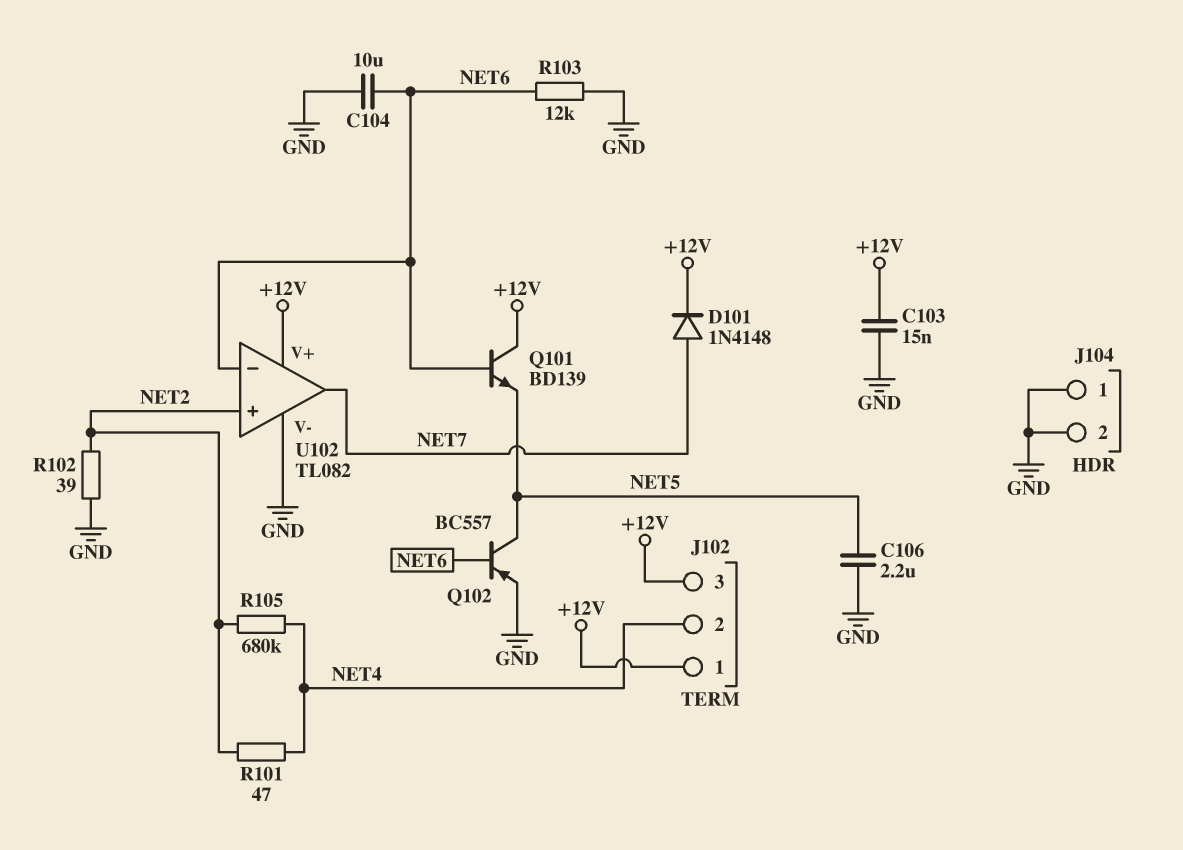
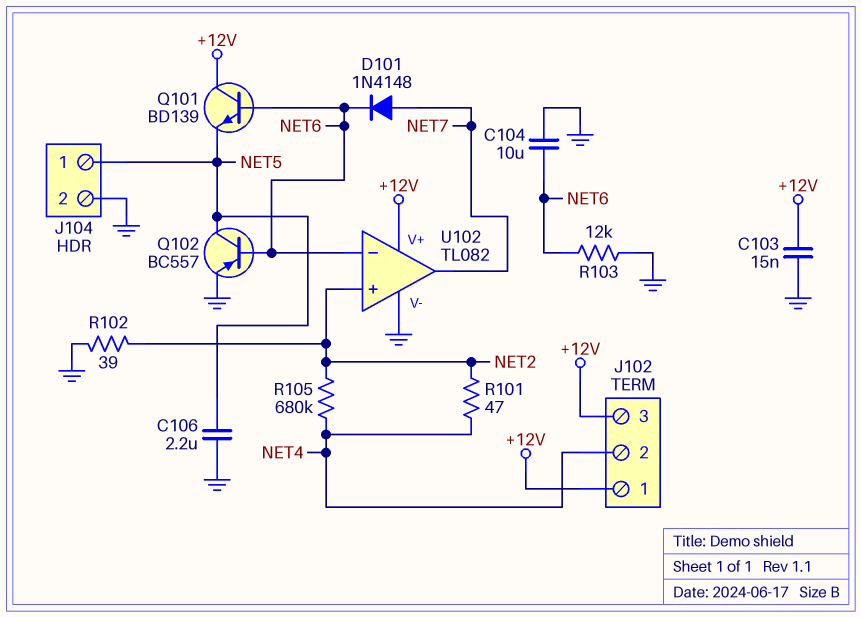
D101: diode 1N4148 (A NET7, K +12V) -> diode 1N4148 (A NET7, K NET6)
J104 pin 1: GND -> NET5

